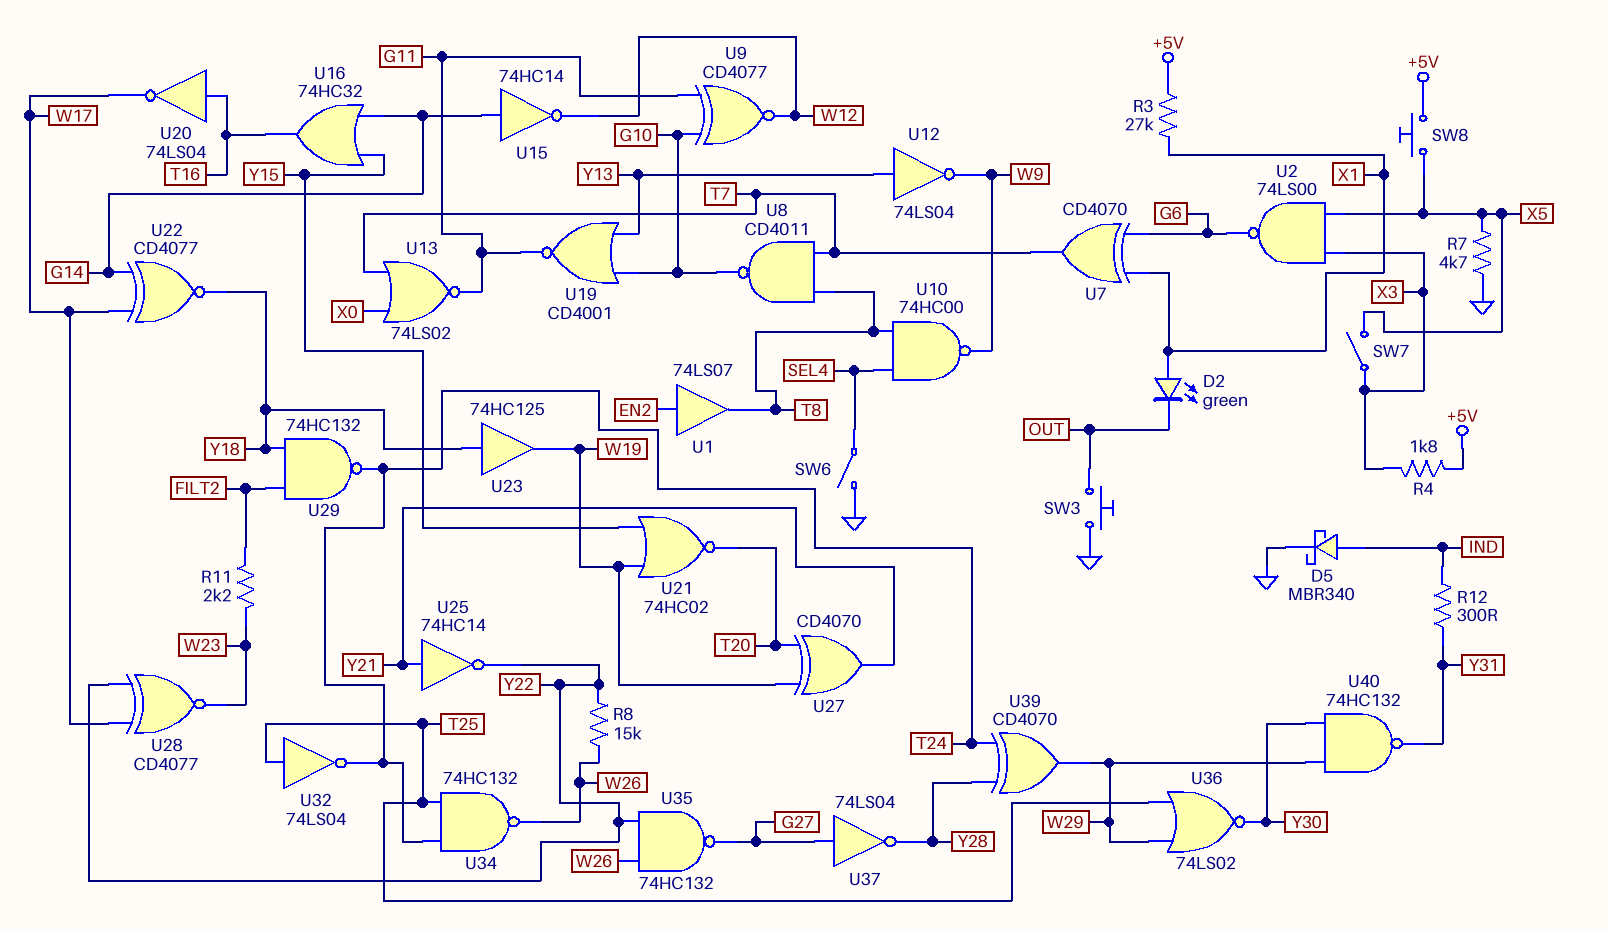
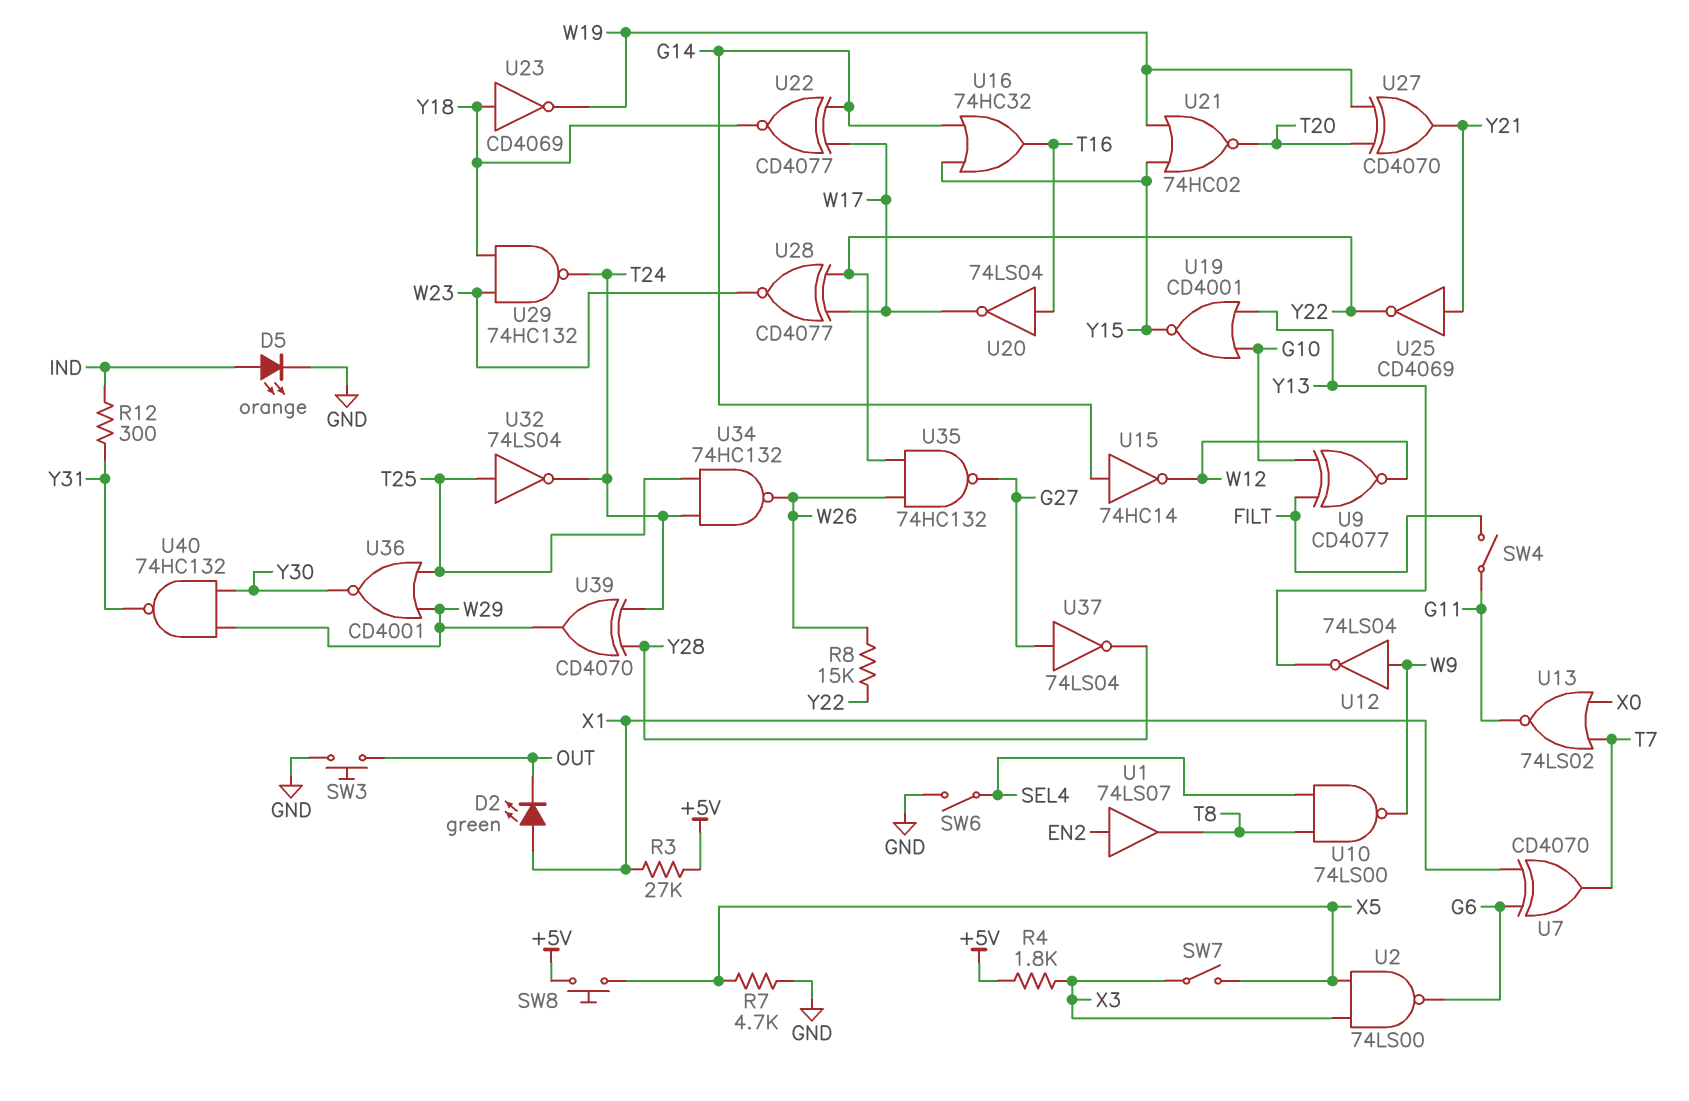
D5: schottky MBR340 (A IND, K GND) -> LED orange (A IND, K GND)
R11: 2.2k (FILT2, W23) -> none
SW4: none -> switch (FILT, G11)
U8: NAND CD4011 (in T7, in T8, out G10) -> none
U9: XNOR CD4077 (in G10, in G11, out W12) -> XNOR CD4077 (in FILT, in G10, out W12)
U10: NAND 74HC00 (in SEL4, in T8, out W9) -> NAND 74LS00 (in SEL4, in T8, out W9)
U12: NOT 74LS04 (in Y13, out W9) -> NOT 74LS04 (in W9, out Y13)
U19: NOR CD4001 (in G10, in Y13, out G11) -> NOR CD4001 (in G10, in Y13, out Y15)
U23: buffer 74HC125 (in Y18, out W19) -> NOT CD4069 (in Y18, out W19)
U25: NOT 74HC14 (in Y21, out Y22) -> NOT CD4069 (in Y21, out Y22)
U29: NAND 74HC132 (in FILT2, in Y18, out T24) -> NAND 74HC132 (in W23, in Y18, out T24)
U36: NOR 74LS02 (in T25, in W29, out Y30) -> NOR CD4001 (in T25, in W29, out Y30)

